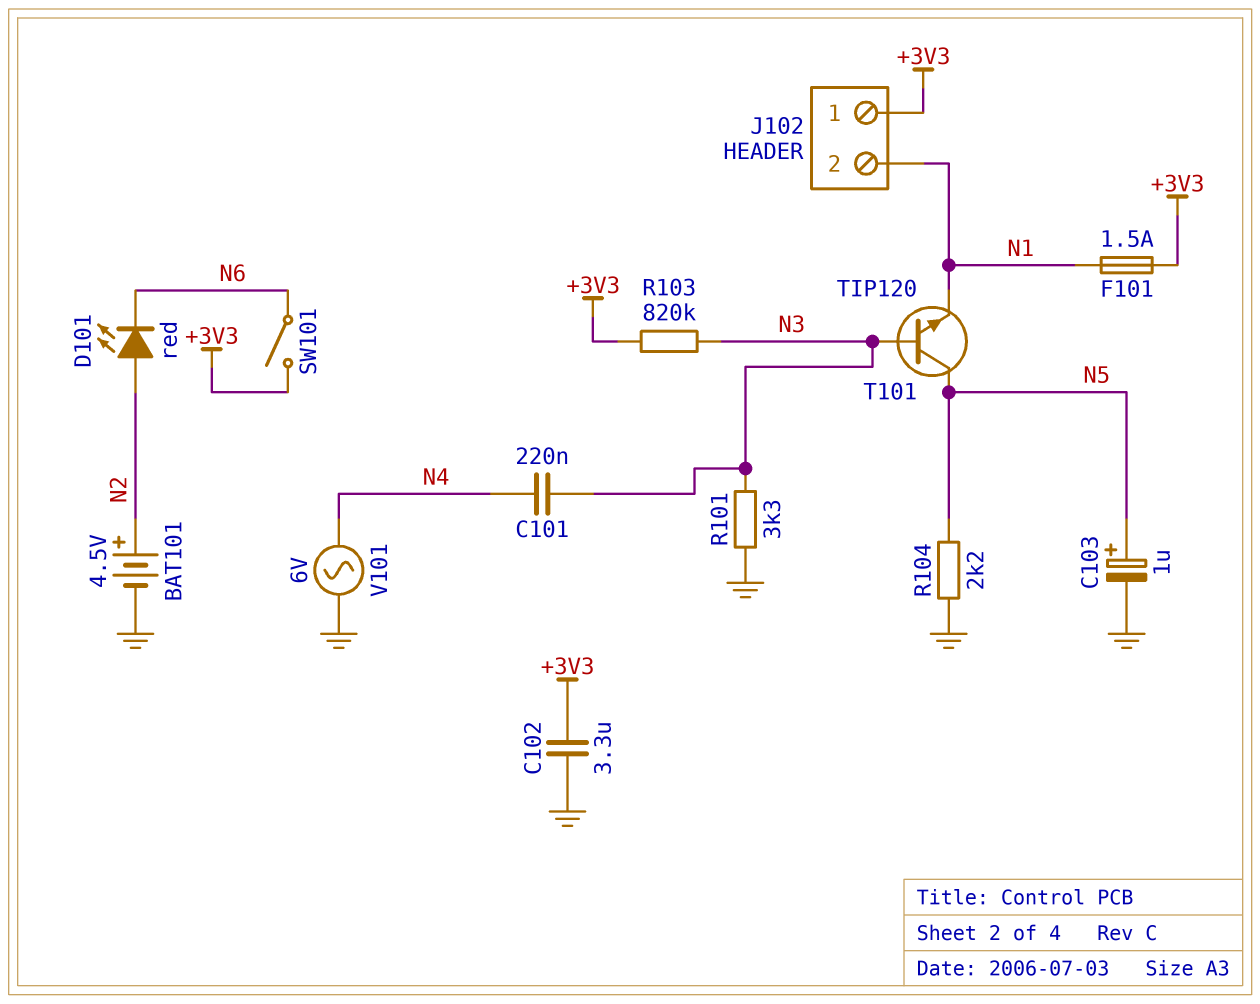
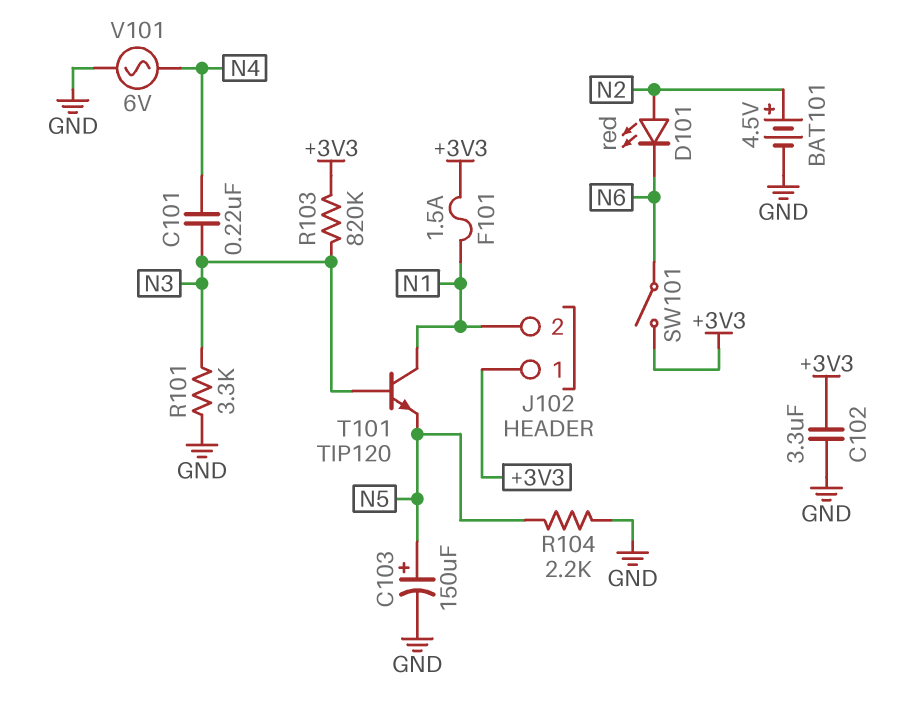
C103: 1uF (plus N5, minus GND) -> 150uF (plus N5, minus GND)
T101: NPN TIP120 (B N3, C N5, E N1) -> NPN TIP120 (B N3, C N1, E N5)

